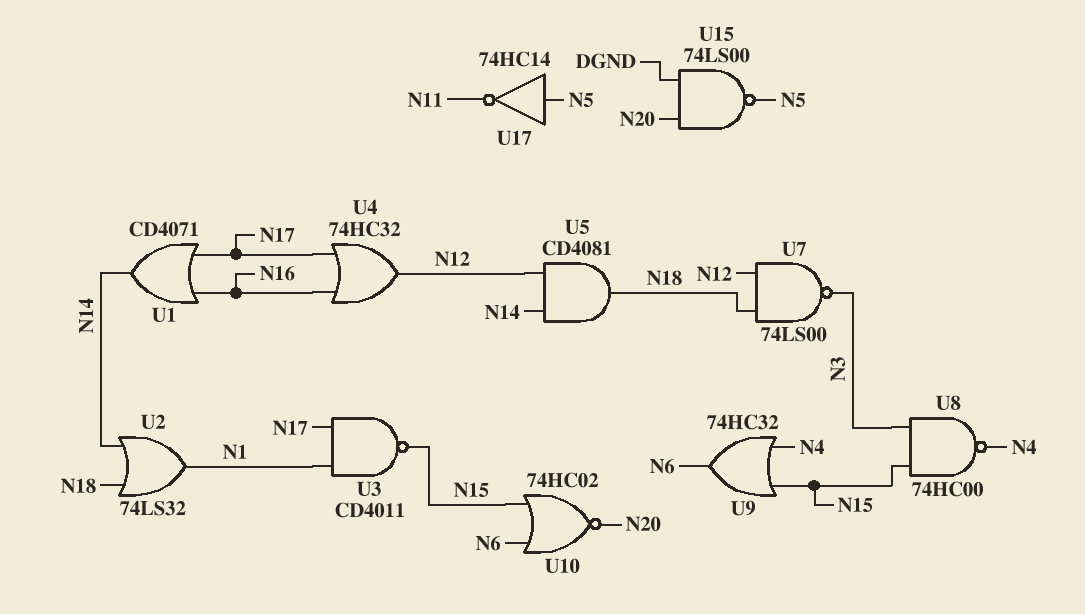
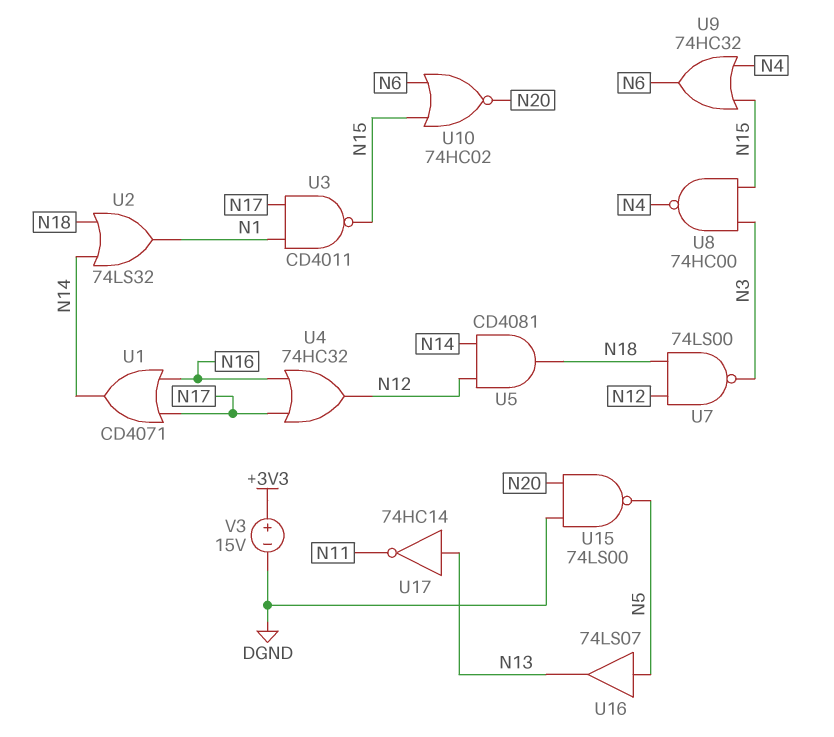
U16: none -> buffer 74LS07 (in N5, out N13)
U17: NOT 74HC14 (in N5, out N11) -> NOT 74HC14 (in N13, out N11)
V3: none -> 15V (plus +3V3, minus DGND)

